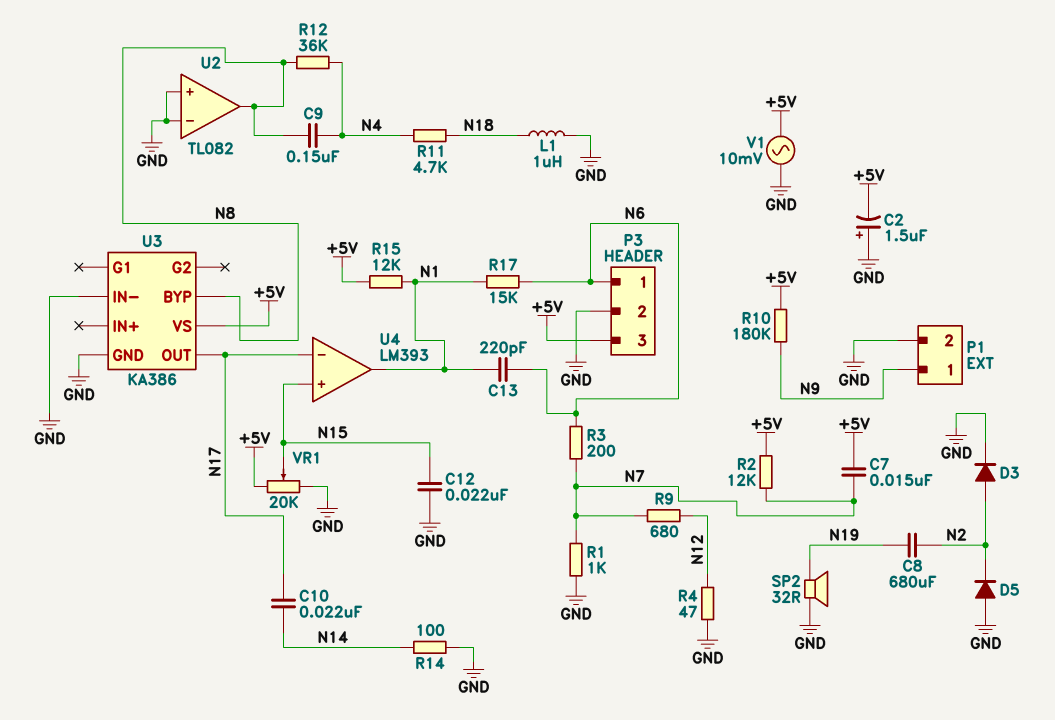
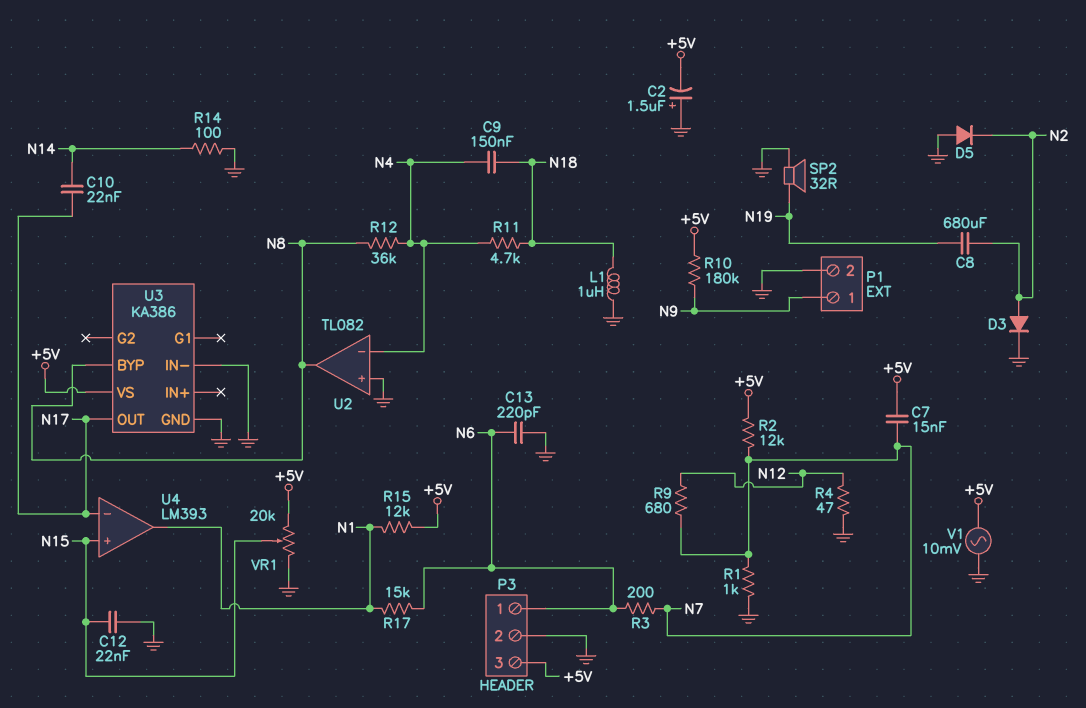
C9: 150nF (N4, N8) -> 150nF (N4, N18)
C13: 220pF (N1, N6) -> 220pF (GND, N6)
U2 pin in-: GND -> N4

